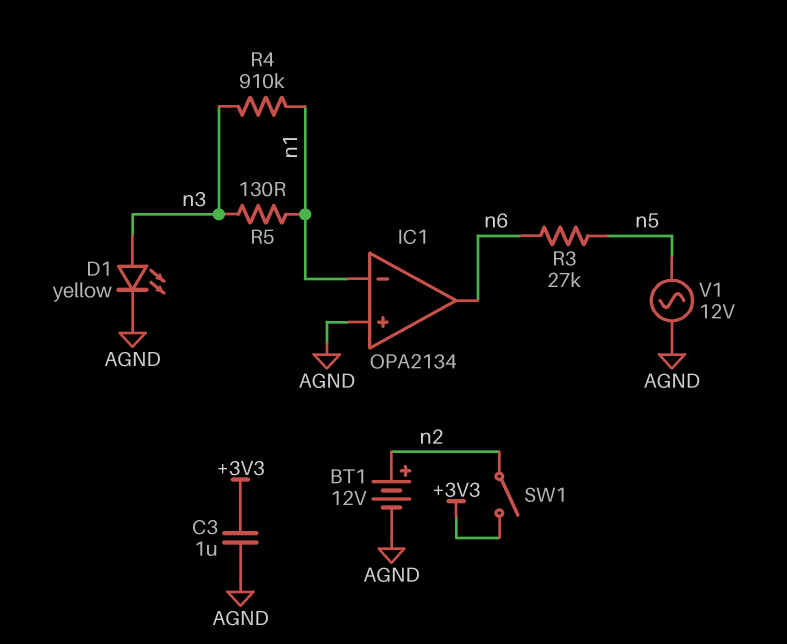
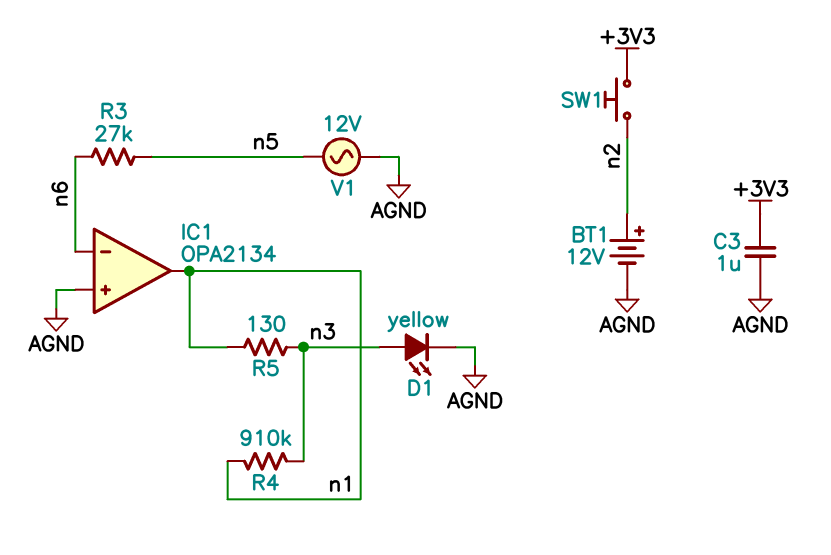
IC1 pin in-: n1 -> n6
IC1 pin out: n6 -> n1
SW1: switch (+3V3, n2) -> button (+3V3, n2)

